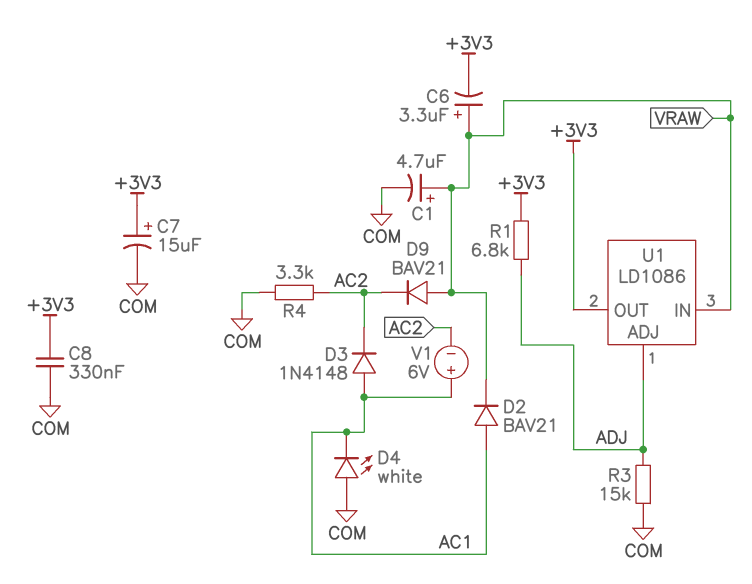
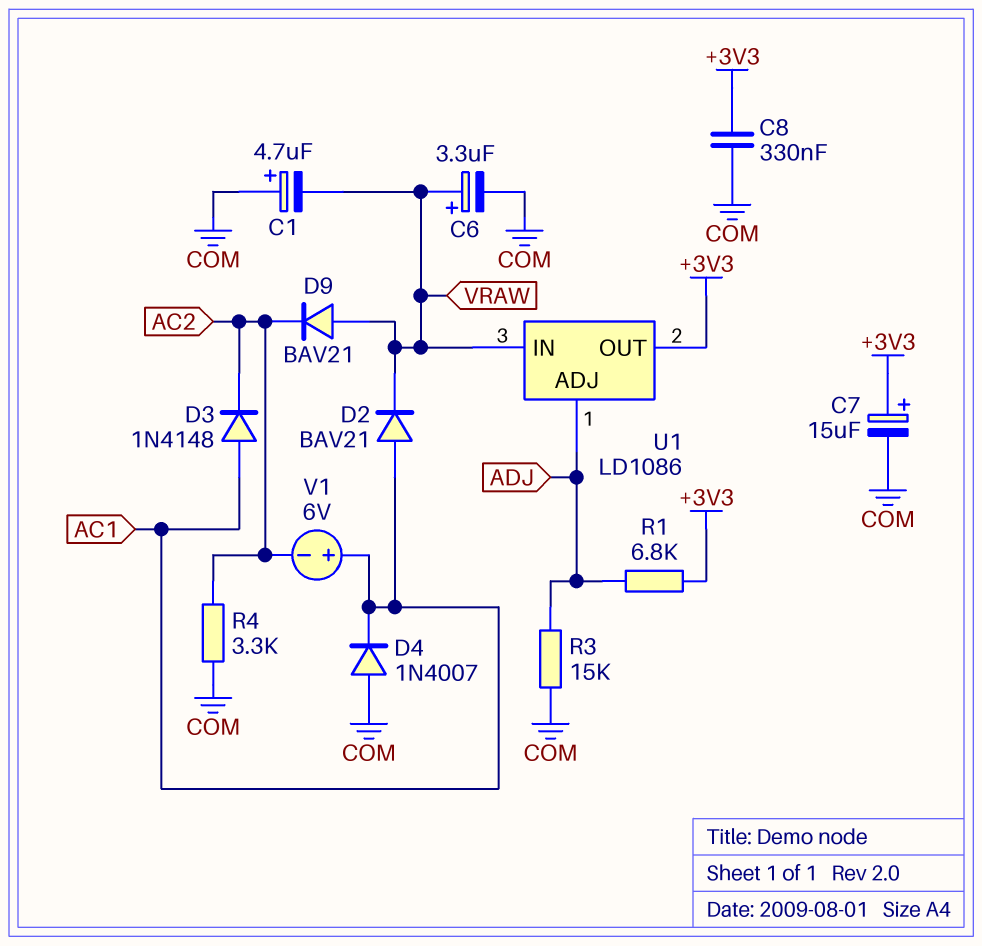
C1: 4.7uF (plus VRAW, minus COM) -> 4.7uF (plus COM, minus VRAW)
C6: 3.3uF (plus VRAW, minus +3V3) -> 3.3uF (plus VRAW, minus COM)
D4: LED white (A COM, K AC1) -> diode 1N4007 (A COM, K AC1)

